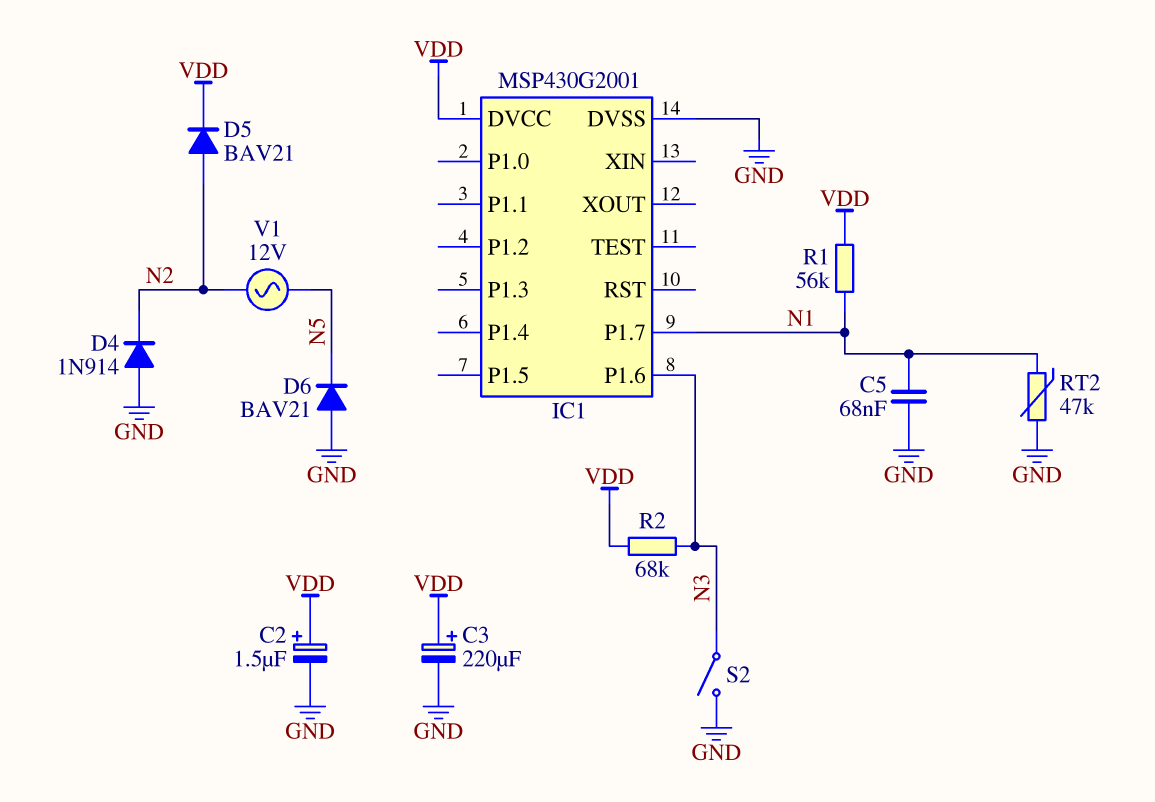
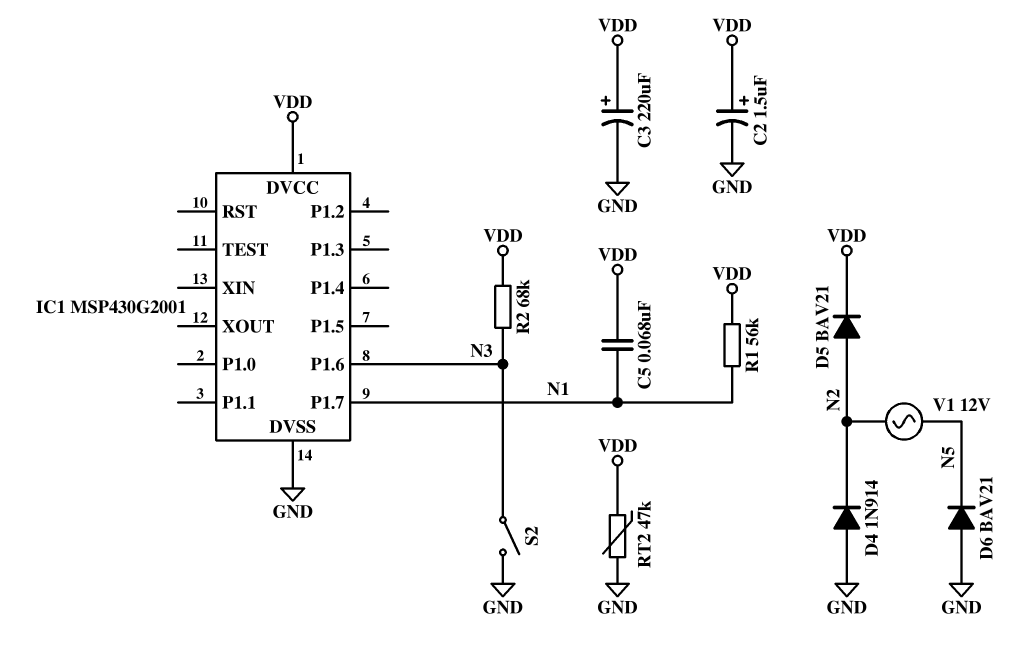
C5: 68nF (GND, N1) -> 68nF (N1, VDD)
RT2: 47k (GND, N1) -> 47k (GND, VDD)

